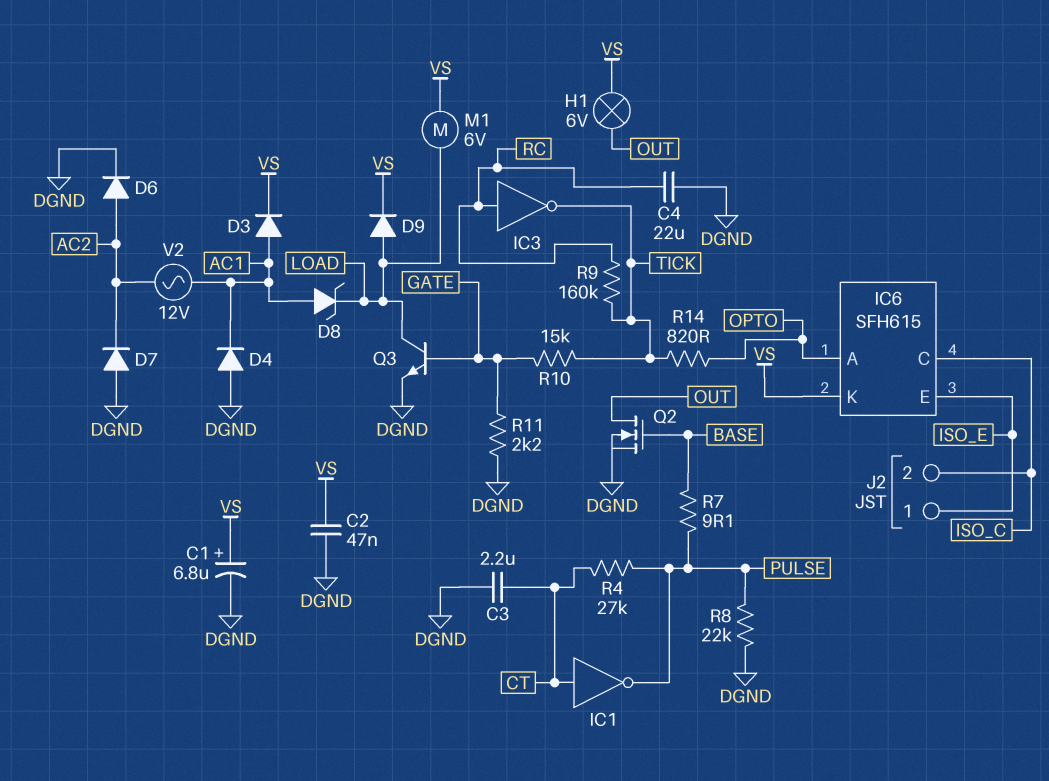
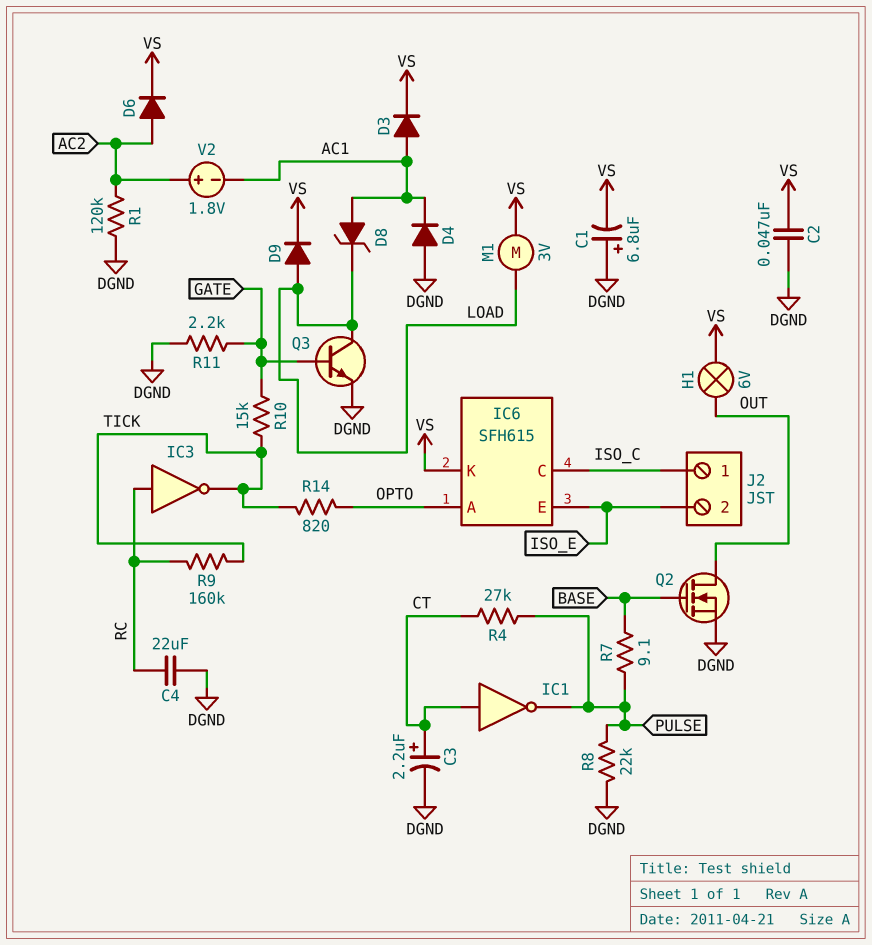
C1: 6.8uF (plus VS, minus DGND) -> 6.8uF (plus DGND, minus VS)
C3: 2.2uF (CT, DGND) -> 2.2uF (plus CT, minus DGND)
D6: diode (A AC2, K DGND) -> diode (A AC2, K VS)
D7: diode (A DGND, K AC2) -> none
J2 pin 1: ISO_E -> ISO_C
J2 pin 2: ISO_C -> ISO_E
M1: motor 6V (LOAD, VS) -> motor 3V (LOAD, VS)
R1: none -> 120k (AC2, DGND)
V2: AC 12V (AC1, AC2) -> 1.8V (plus AC2, minus AC1)

